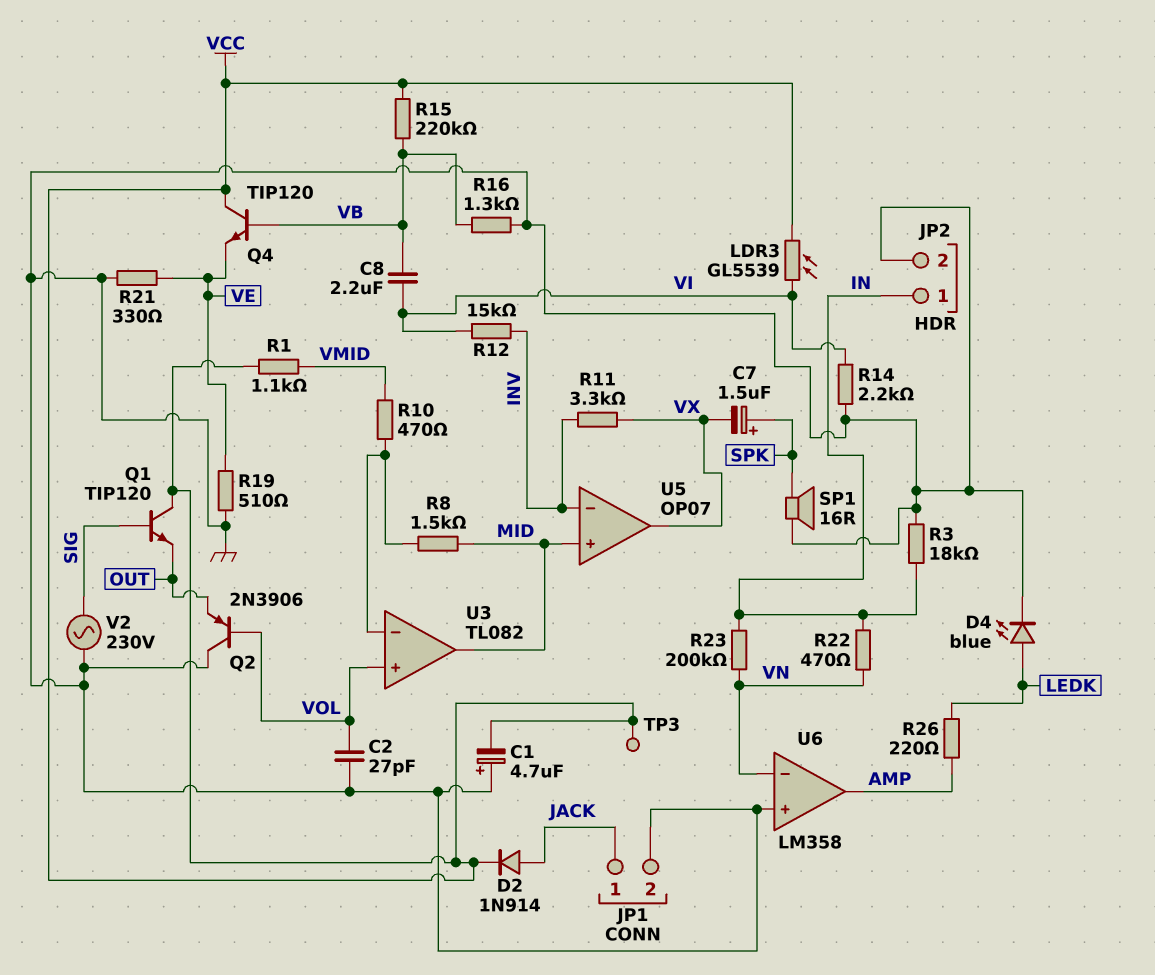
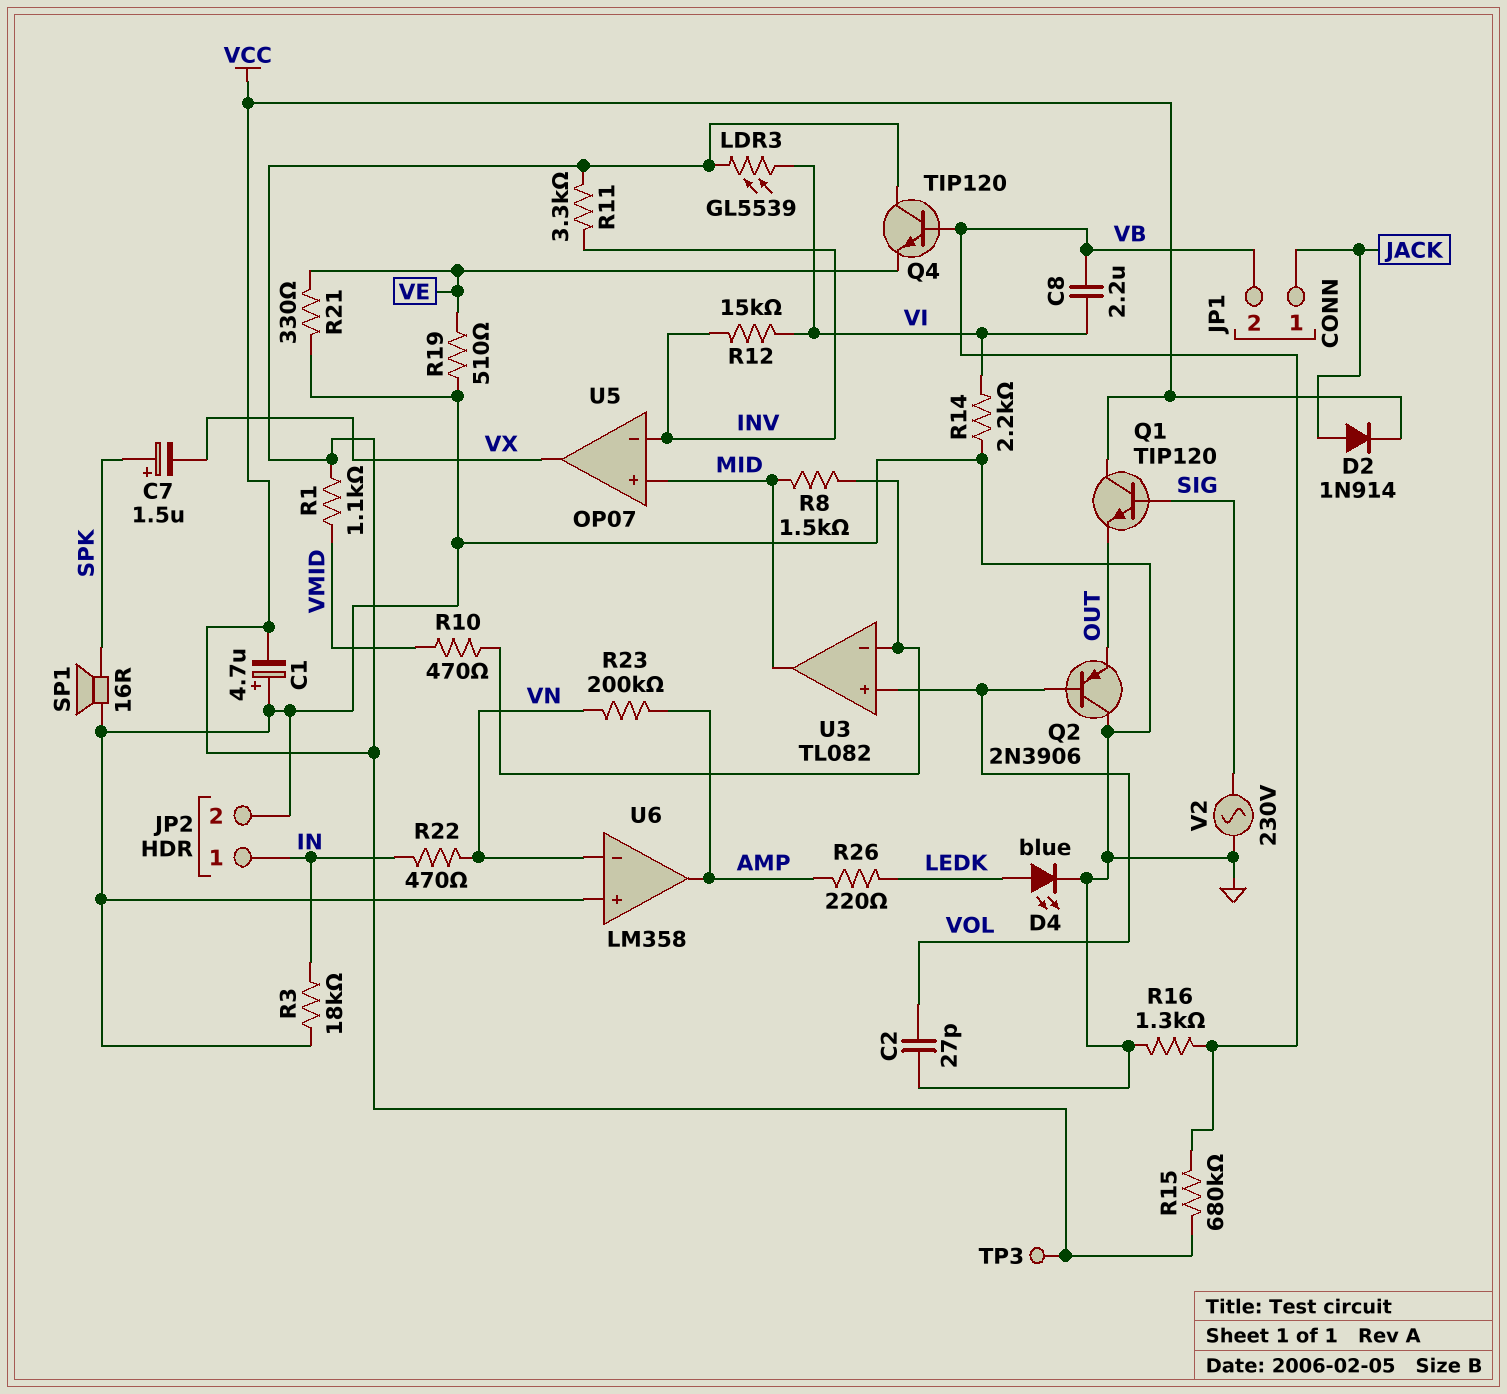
JP1 pin 2: GND -> VB
R11: 3.3k (INV, VX) -> 3.3k (INV, VCC)
R15: 220k (VB, VCC) -> 680k (VB, VCC)
R23: 200k (IN, VN) -> 200k (AMP, VN)

